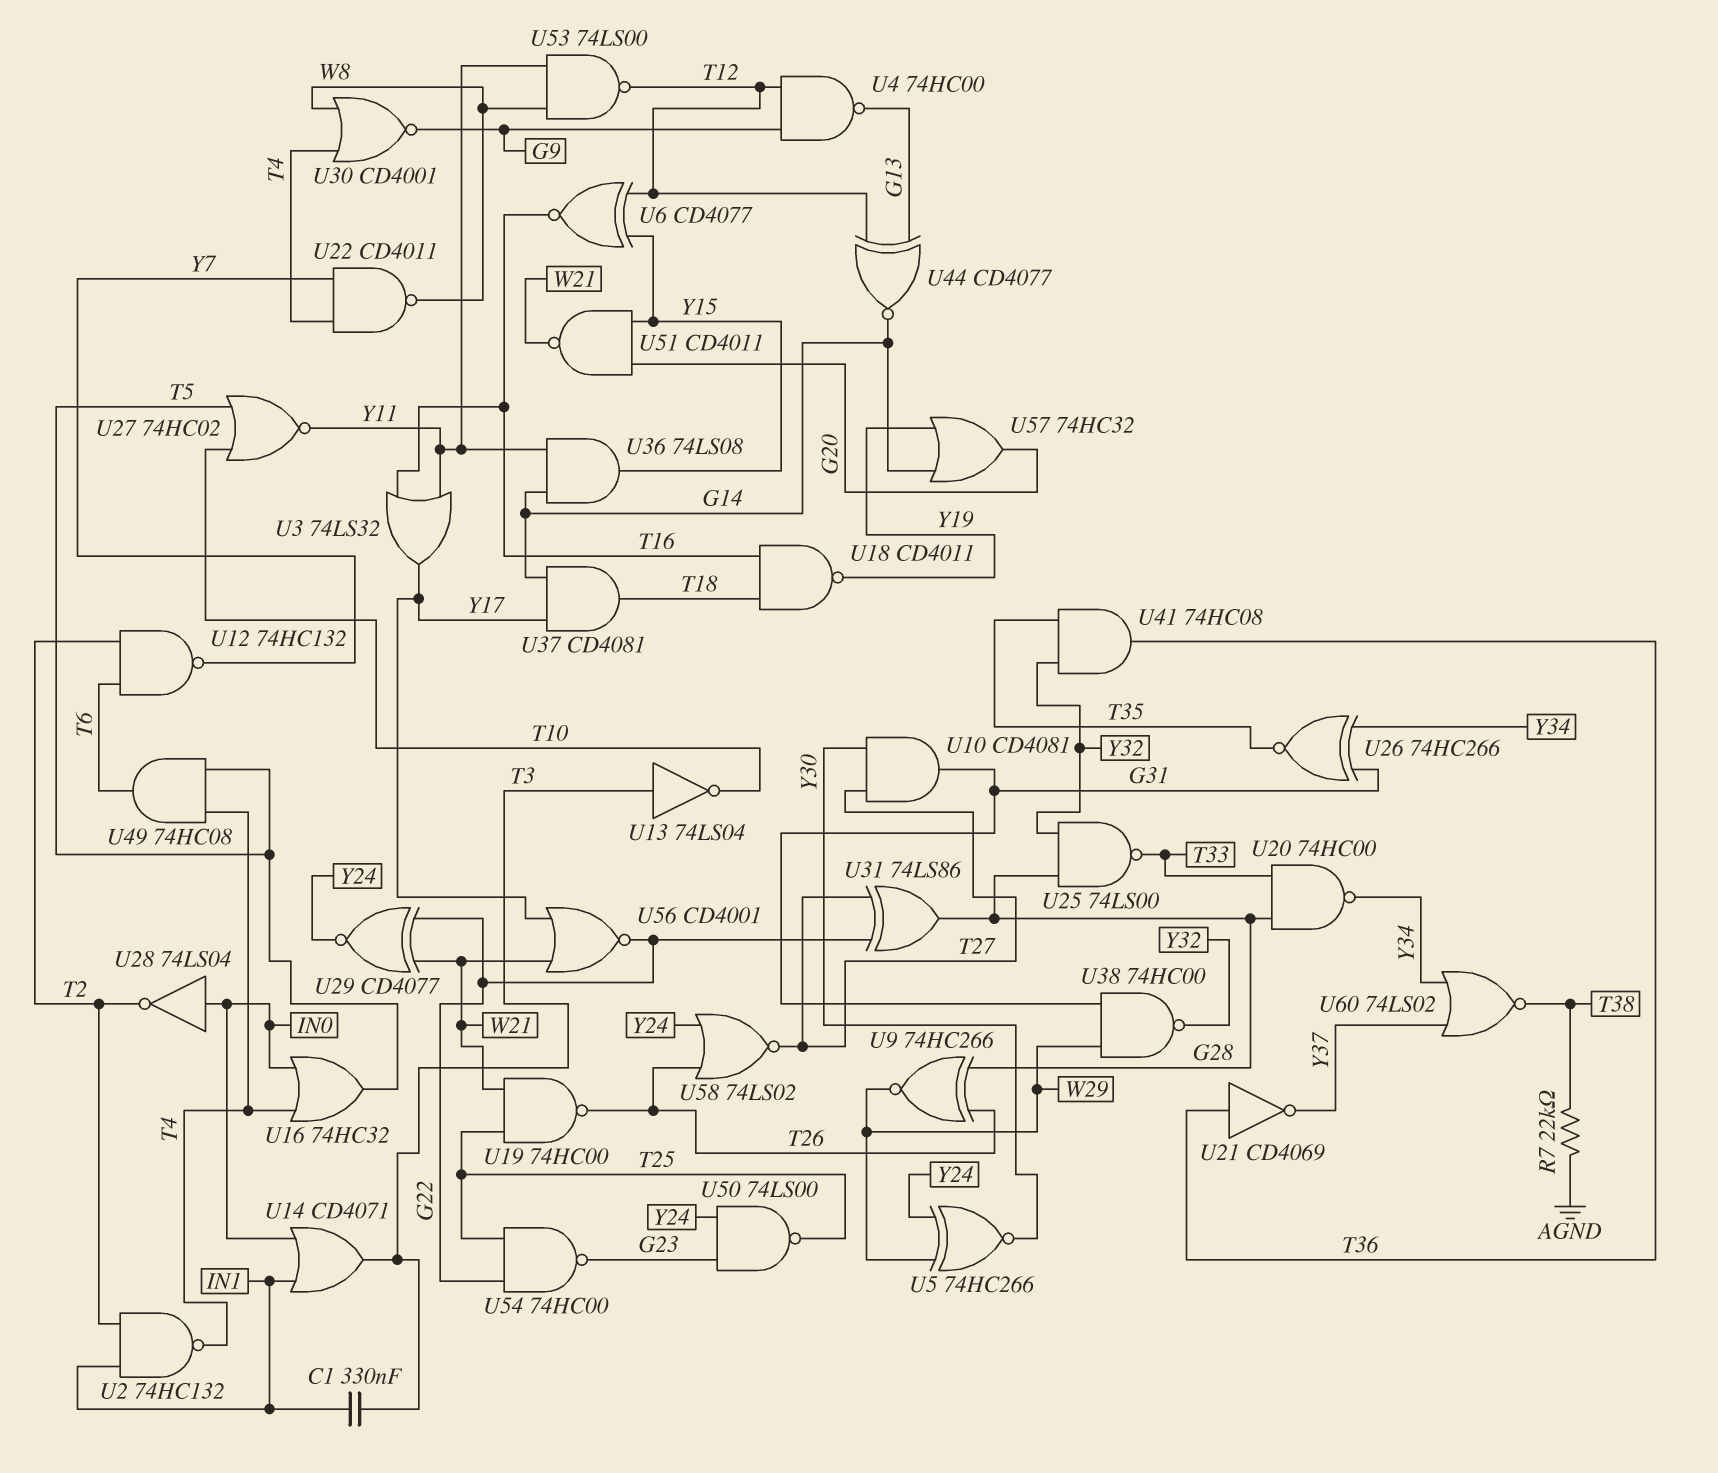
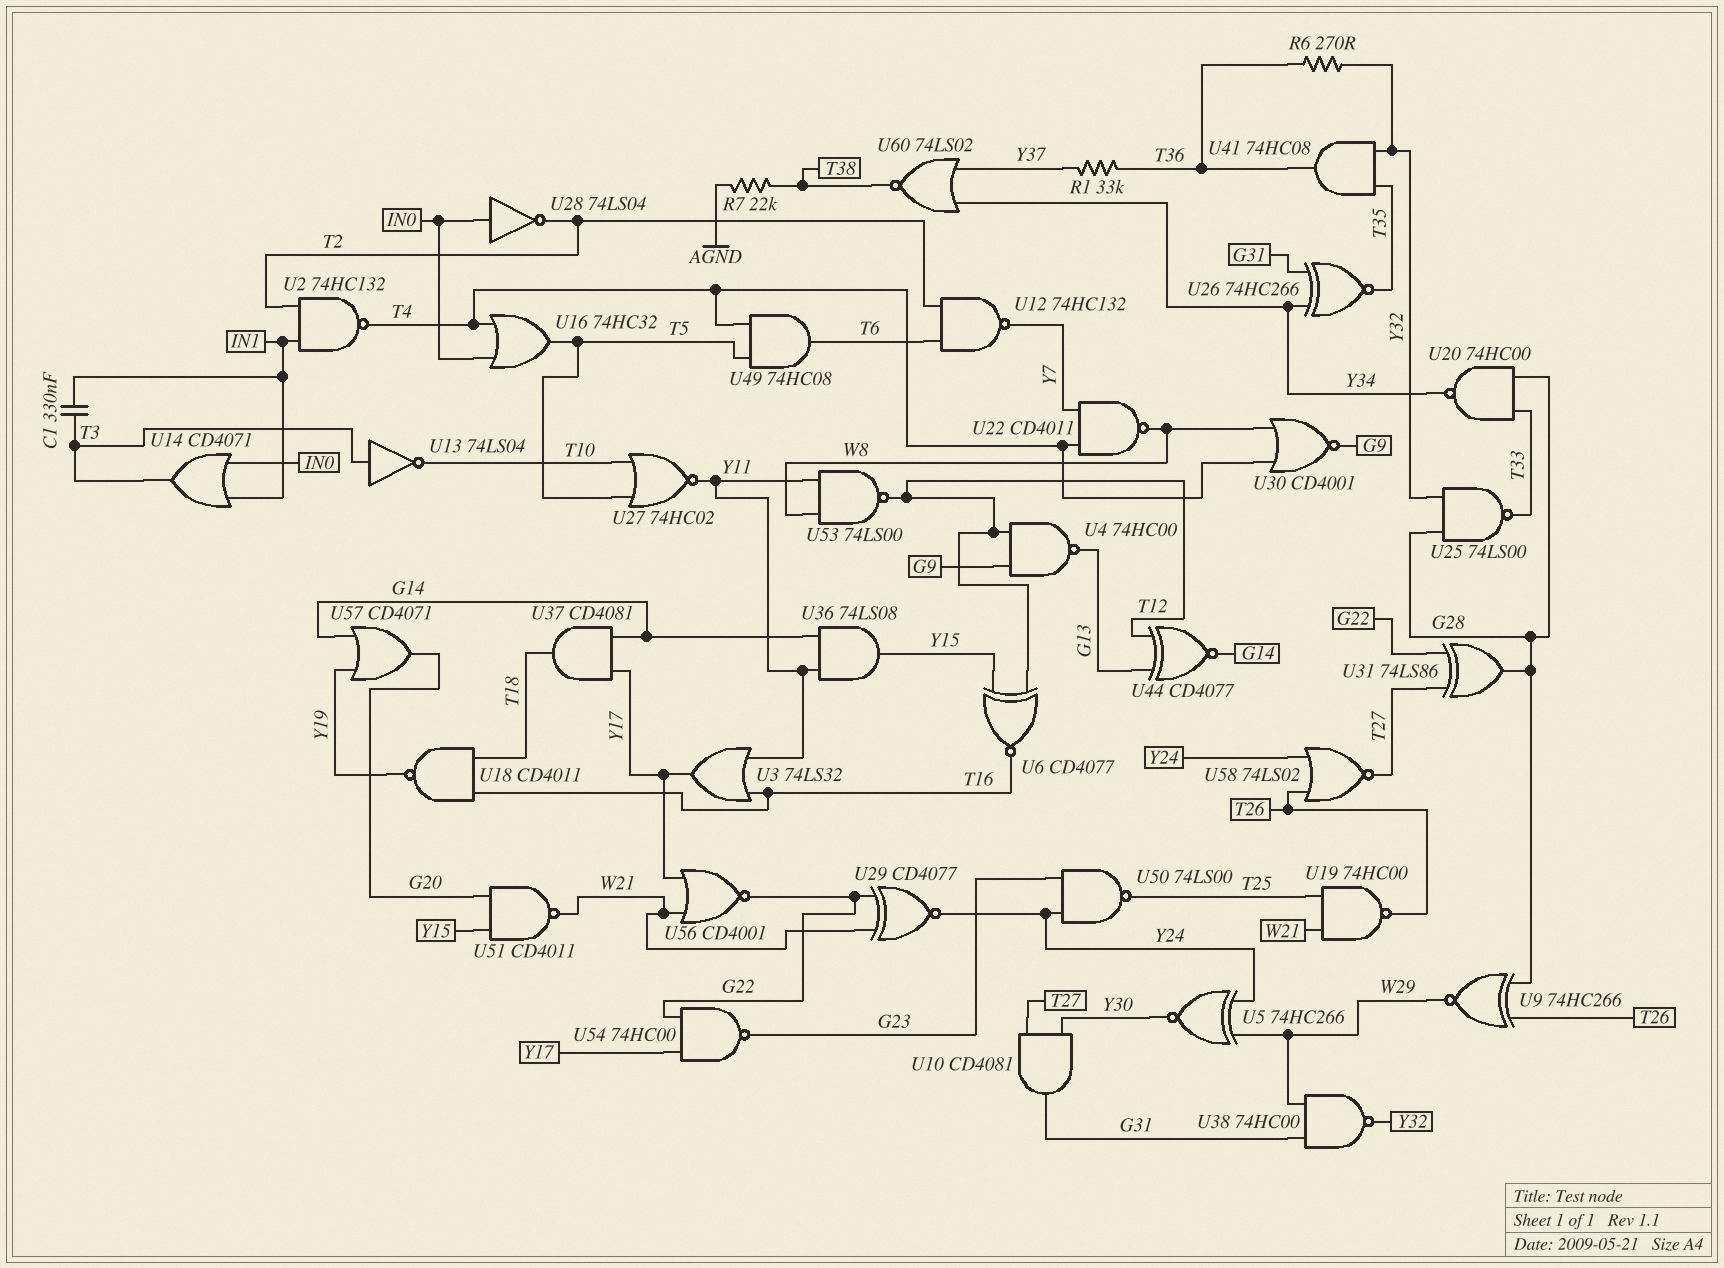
R1: none -> 33k (T36, Y37)
R6: none -> 270 (T36, Y32)
U21: NOT CD4069 (in T36, out Y37) -> none
U54: NAND 74HC00 (in G22, in T25, out G23) -> NAND 74HC00 (in G22, in Y17, out G23)
U57: OR 74HC32 (in G14, in Y19, out G20) -> OR CD4071 (in G14, in Y19, out G20)

